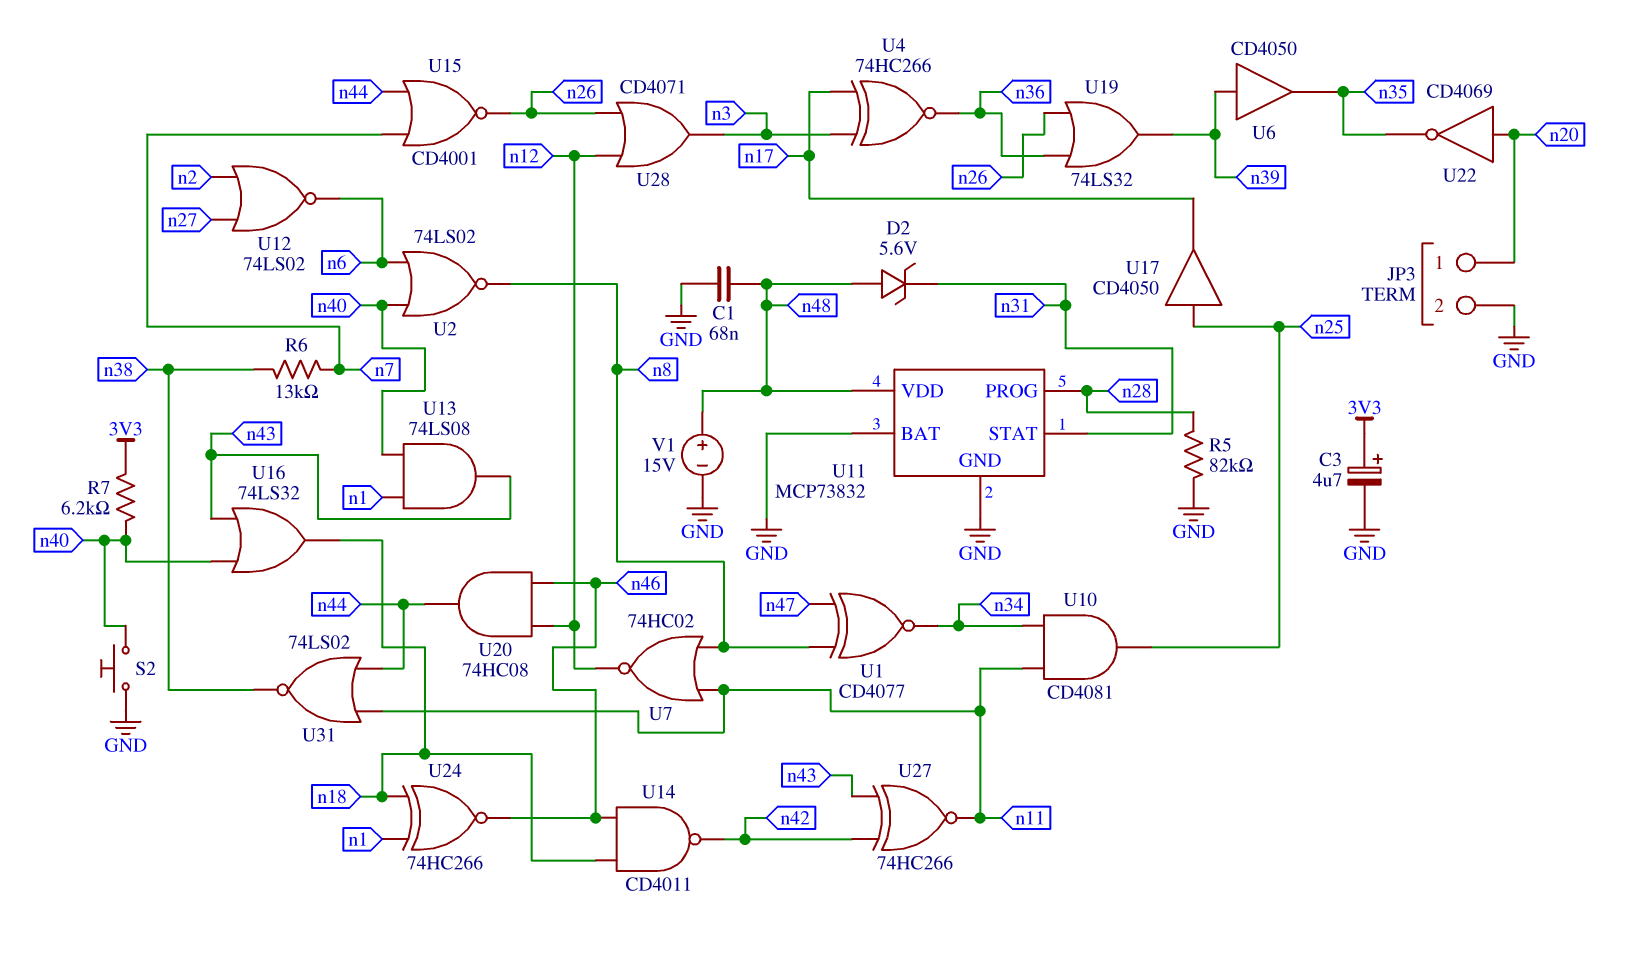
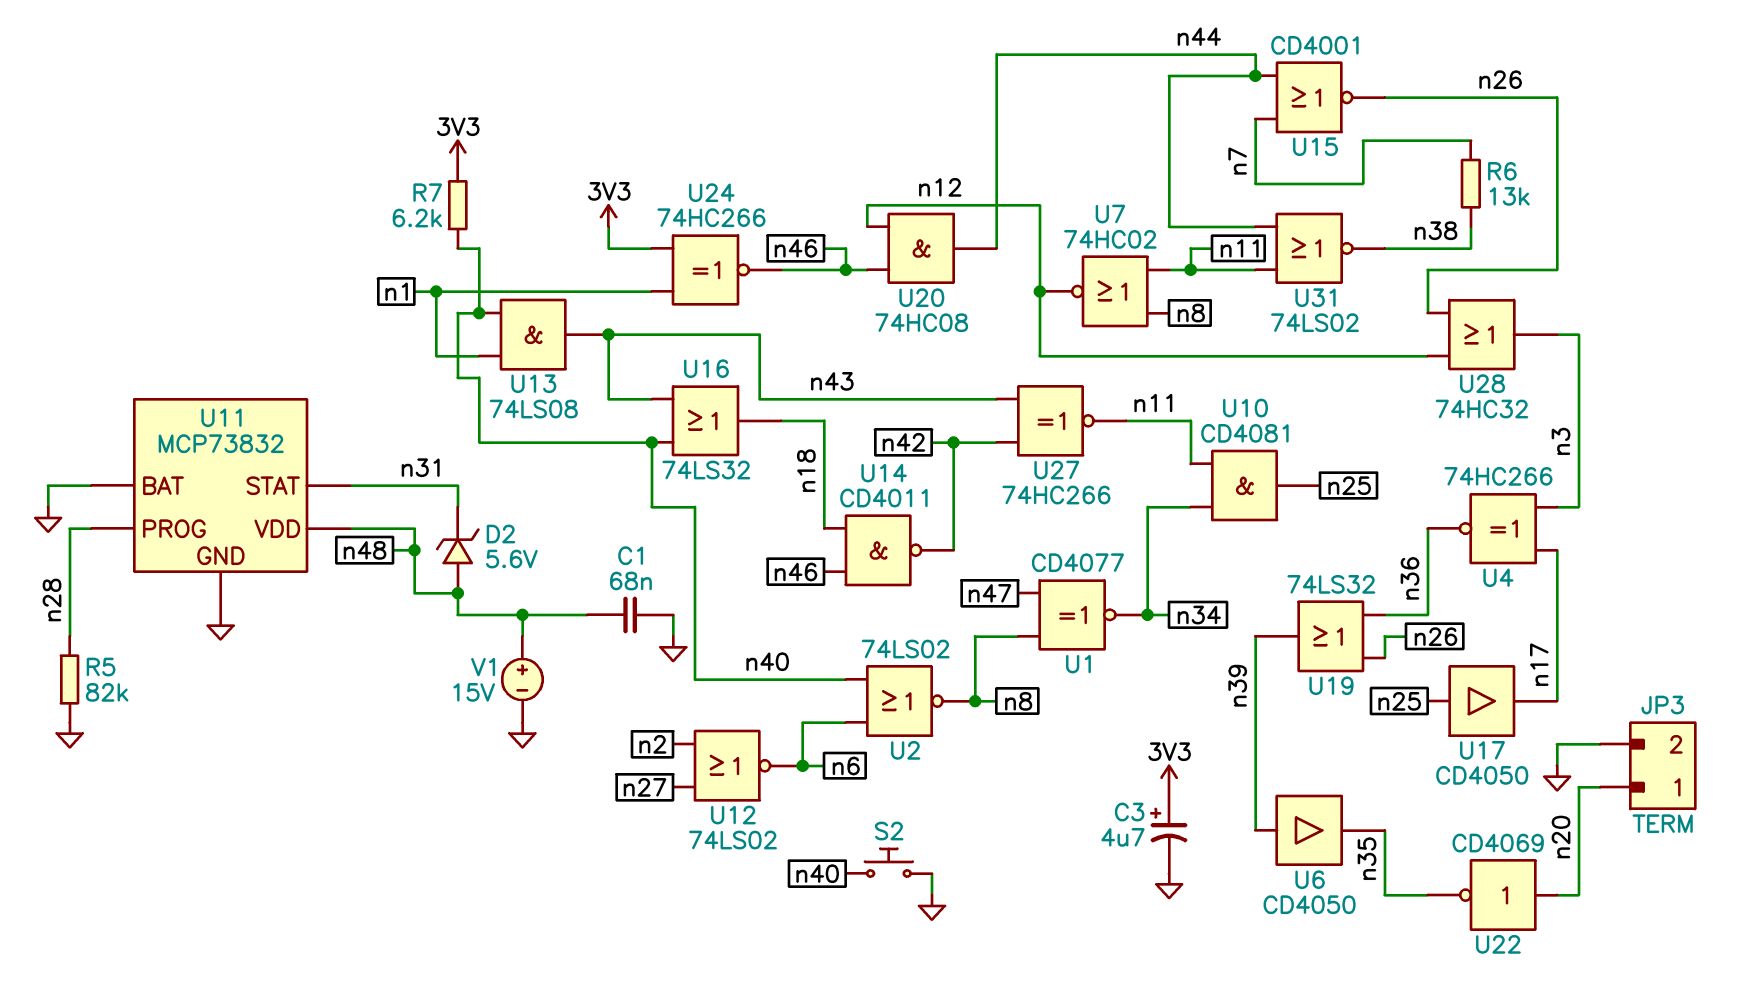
U24: XNOR 74HC266 (in n1, in n18, out n46) -> XNOR 74HC266 (in 3V3, in n1, out n46)
U28: OR CD4071 (in n12, in n26, out n3) -> OR 74HC32 (in n12, in n26, out n3)

